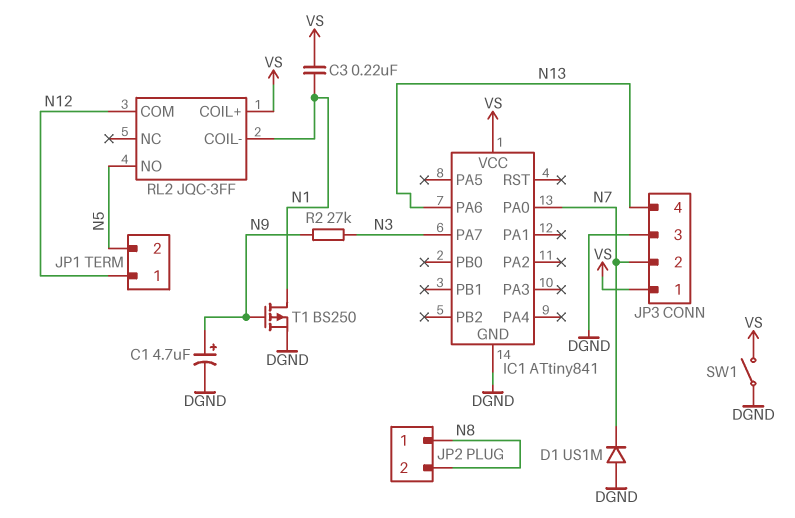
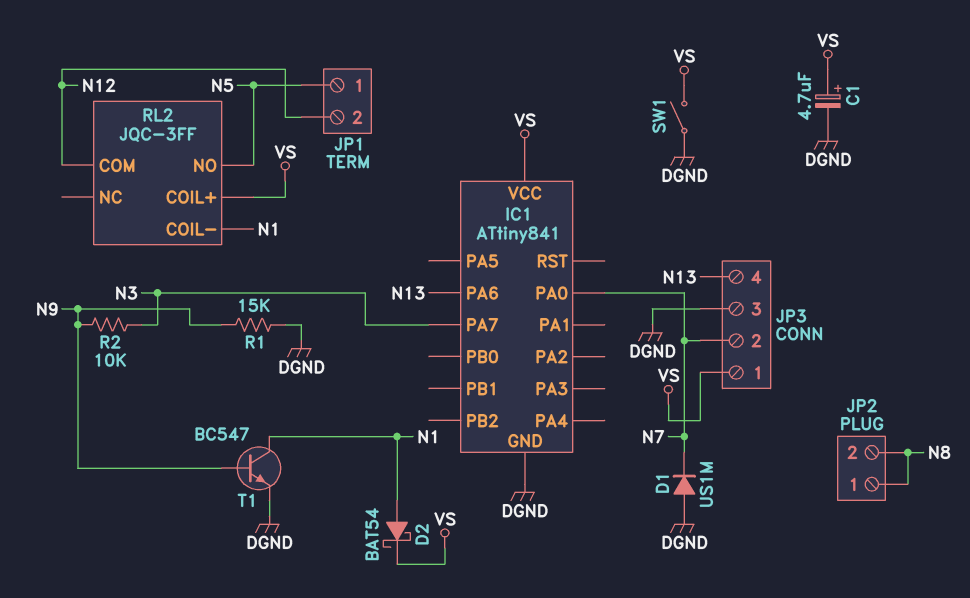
C1: 4.7uF (plus N9, minus DGND) -> 4.7uF (plus VS, minus DGND)
C3: 220nF (N1, VS) -> none
D2: none -> schottky BAT54 (A N1, K VS)
JP1 pin 1: N12 -> N5
JP1 pin 2: N5 -> N12
R1: none -> 15k (DGND, N9)
R2: 27k (N3, N9) -> 10k (N3, N9)
T1: PMOS BS250 (G N9, D N1, S DGND) -> NPN BC547 (B N9, C N1, E DGND)

